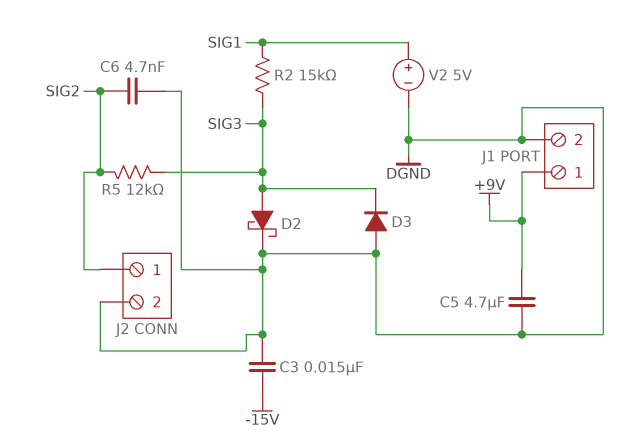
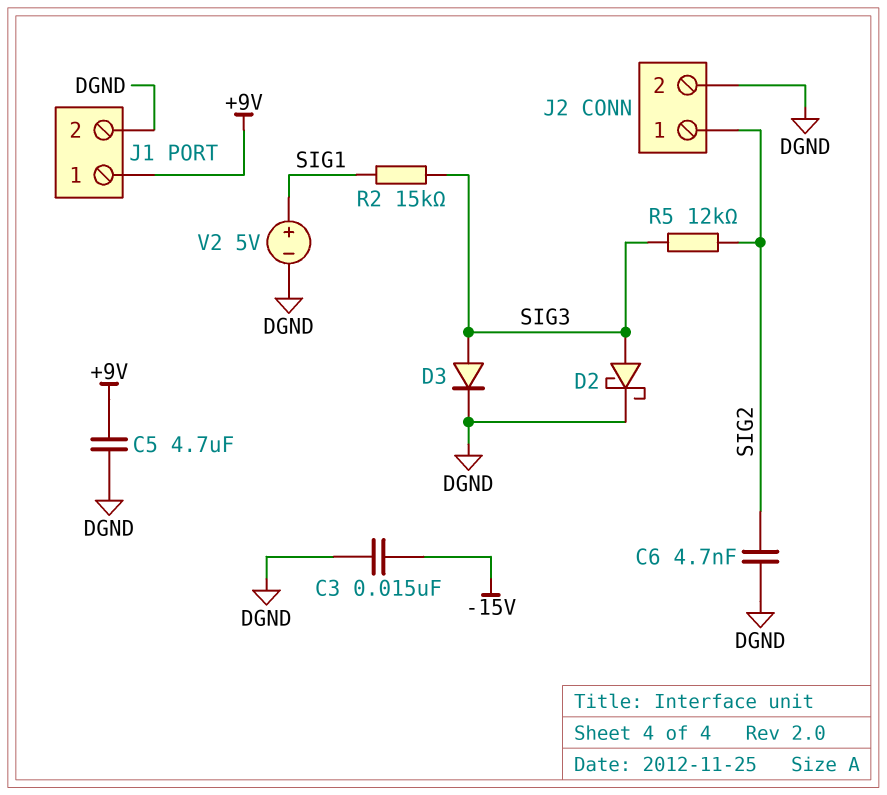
D3: diode (A DGND, K SIG3) -> diode (A SIG3, K DGND)

